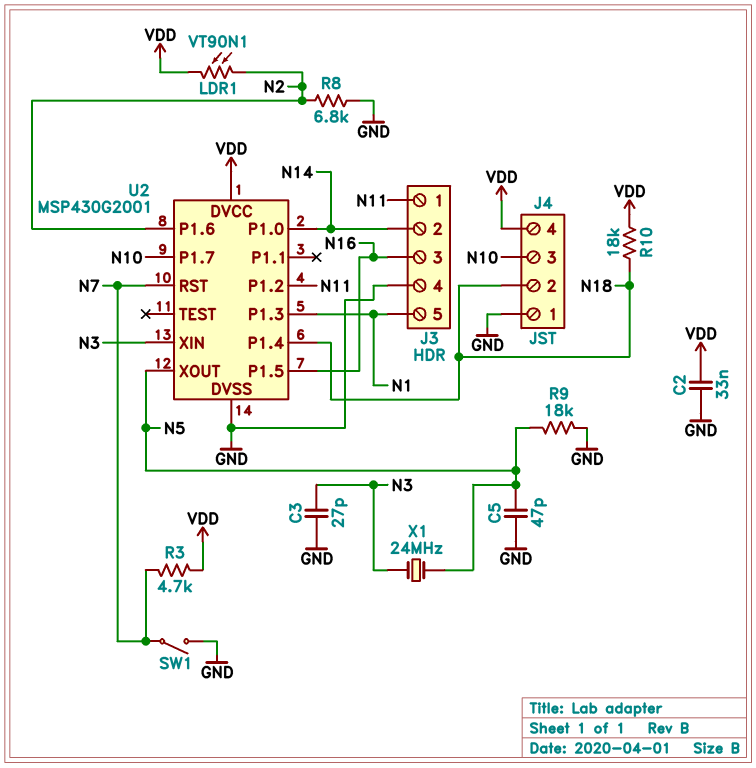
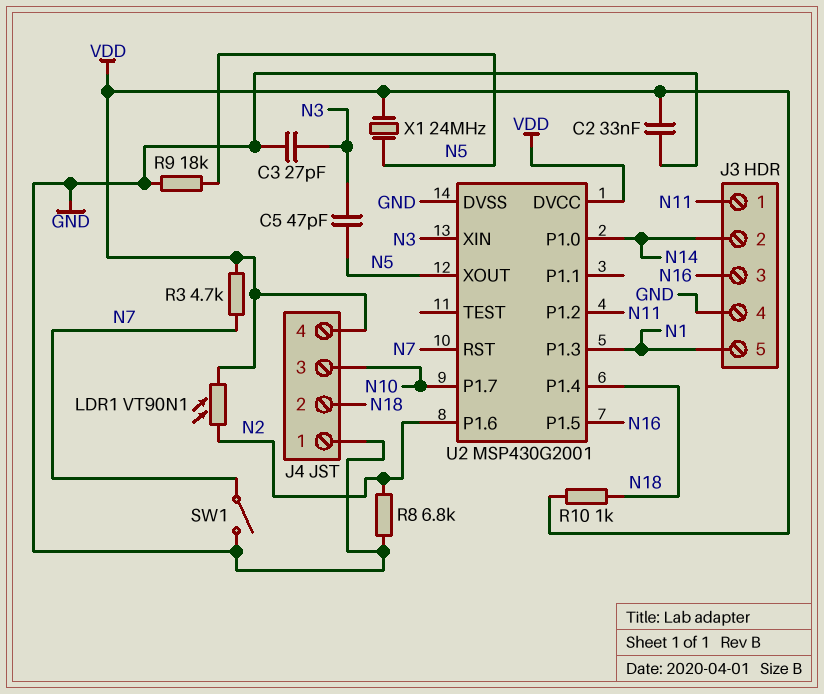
C5: 47pF (GND, N5) -> 47pF (N3, N5)
R10: 18k (N18, VDD) -> 1k (N18, VDD)
X1: 24MHz (N3, N5) -> 24MHz (N5, VDD)

